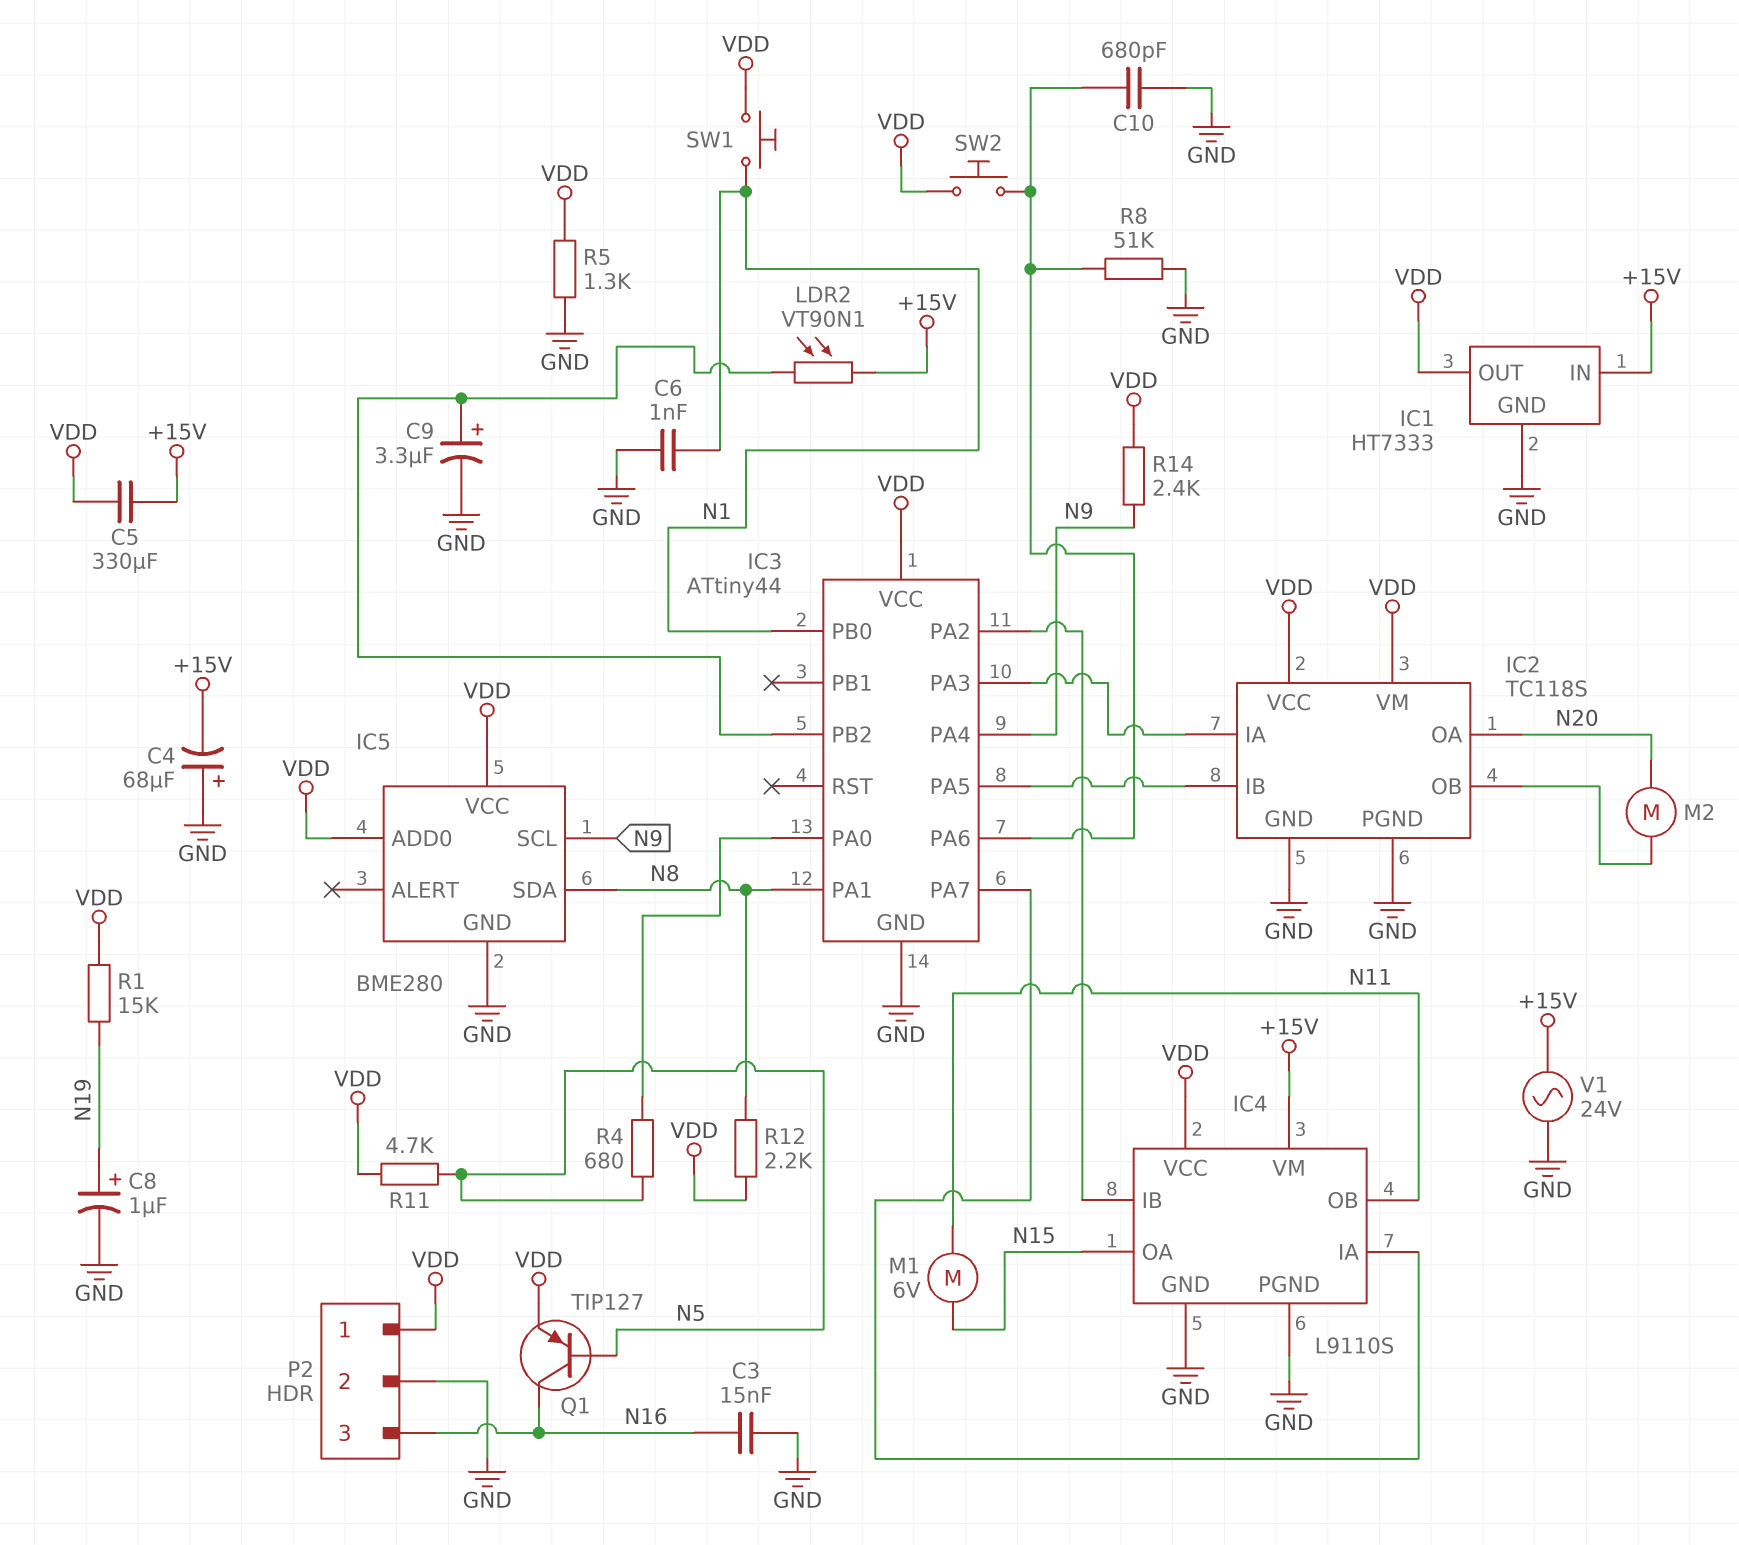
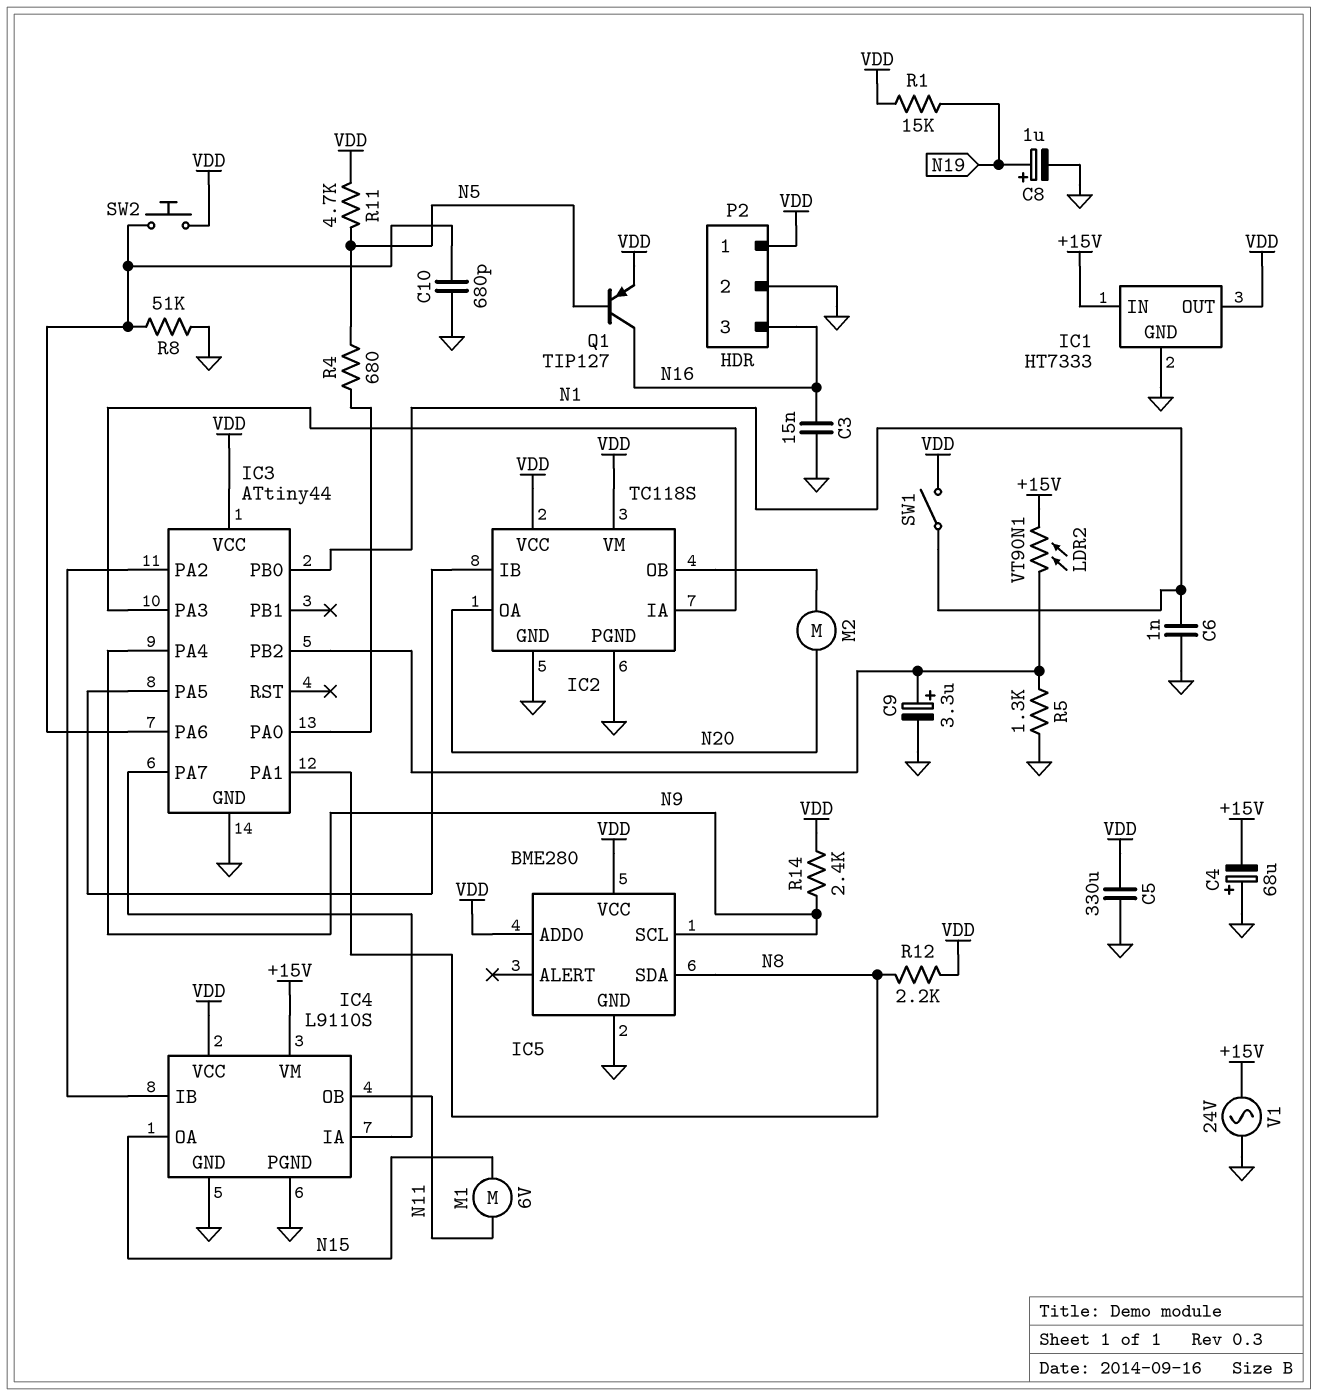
C5: 330uF (+15V, VDD) -> 330uF (GND, VDD)
R5: 1.3k (GND, VDD) -> 1.3k (GND, IC3/PB2)
SW1: button (N1, VDD) -> switch (N1, VDD)

